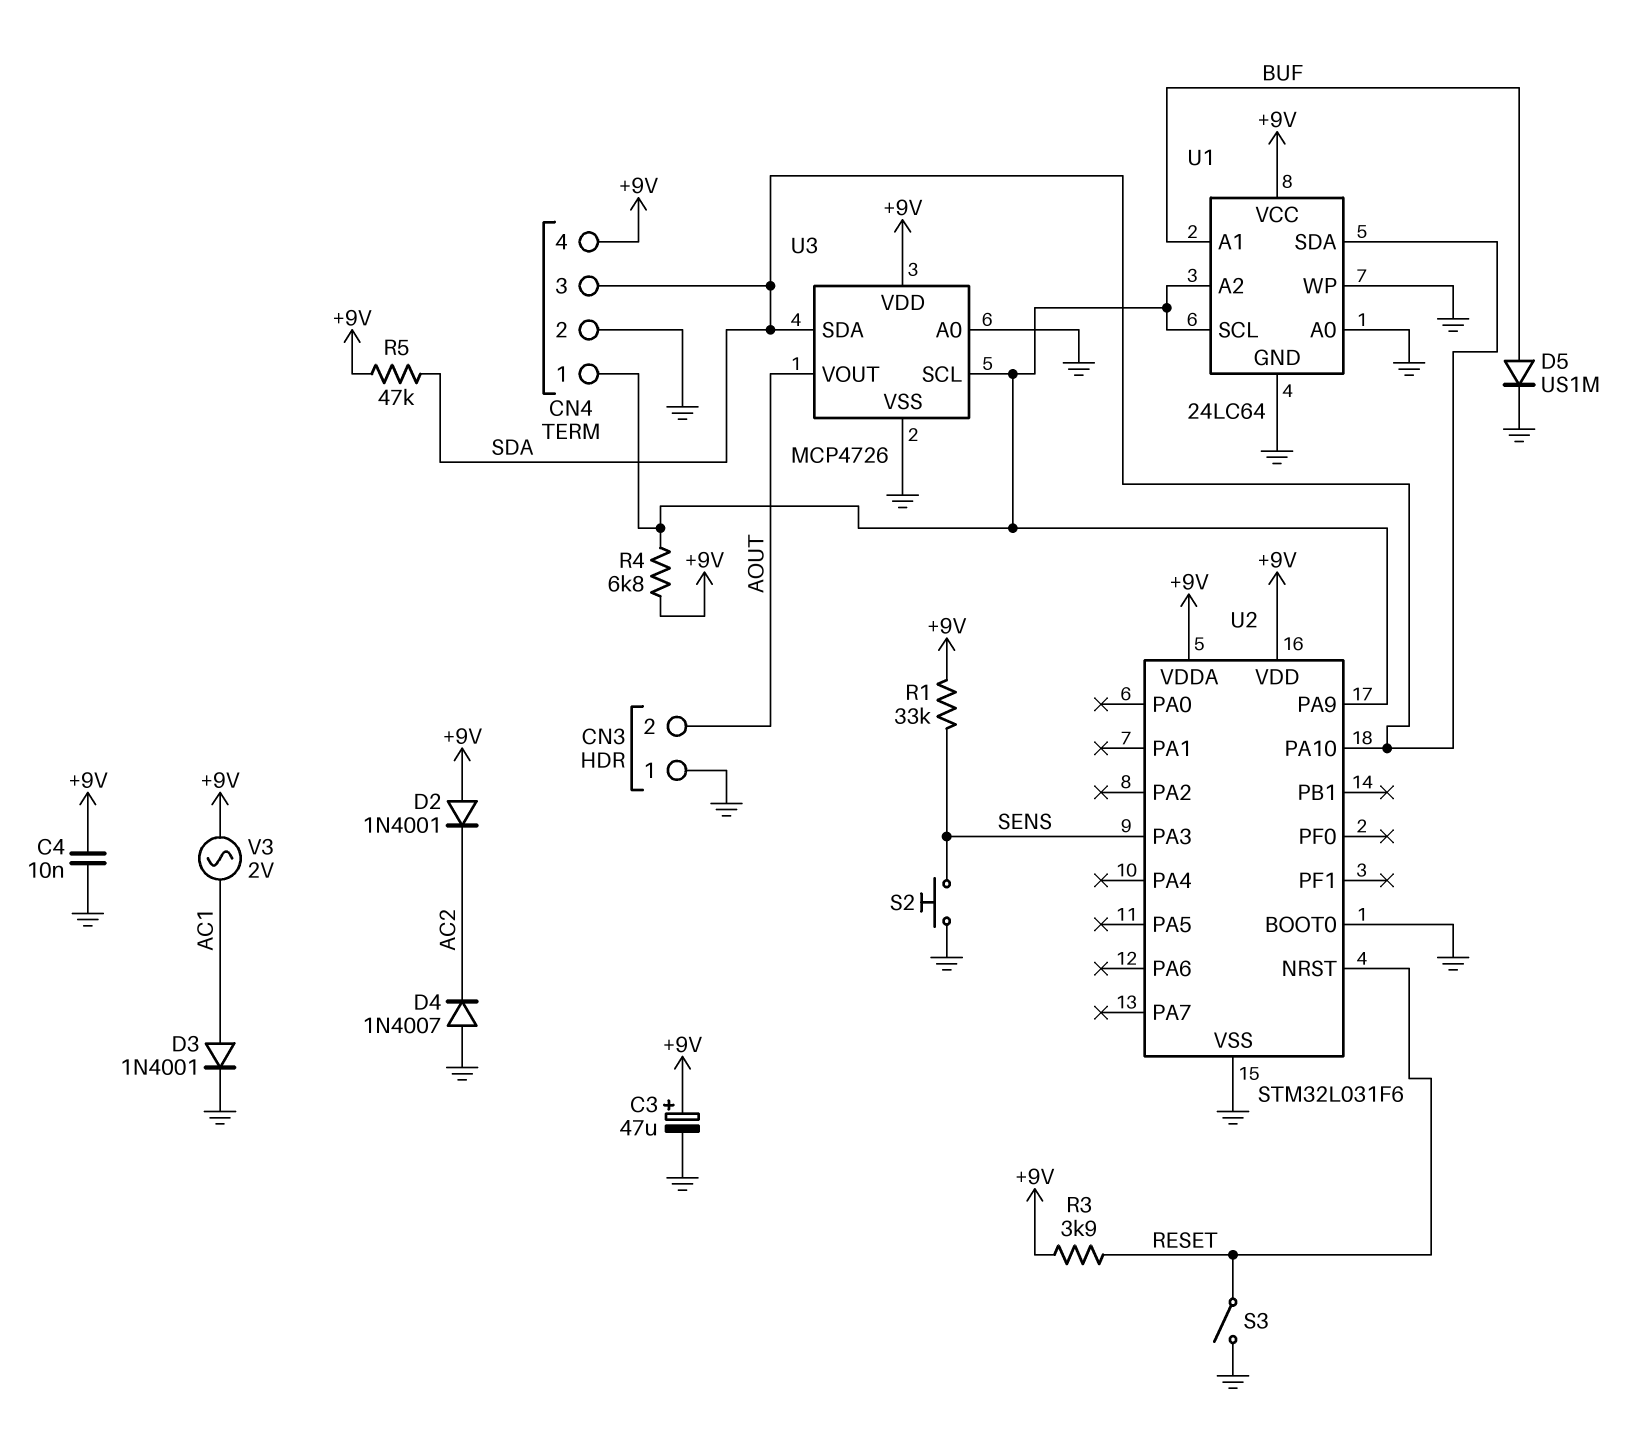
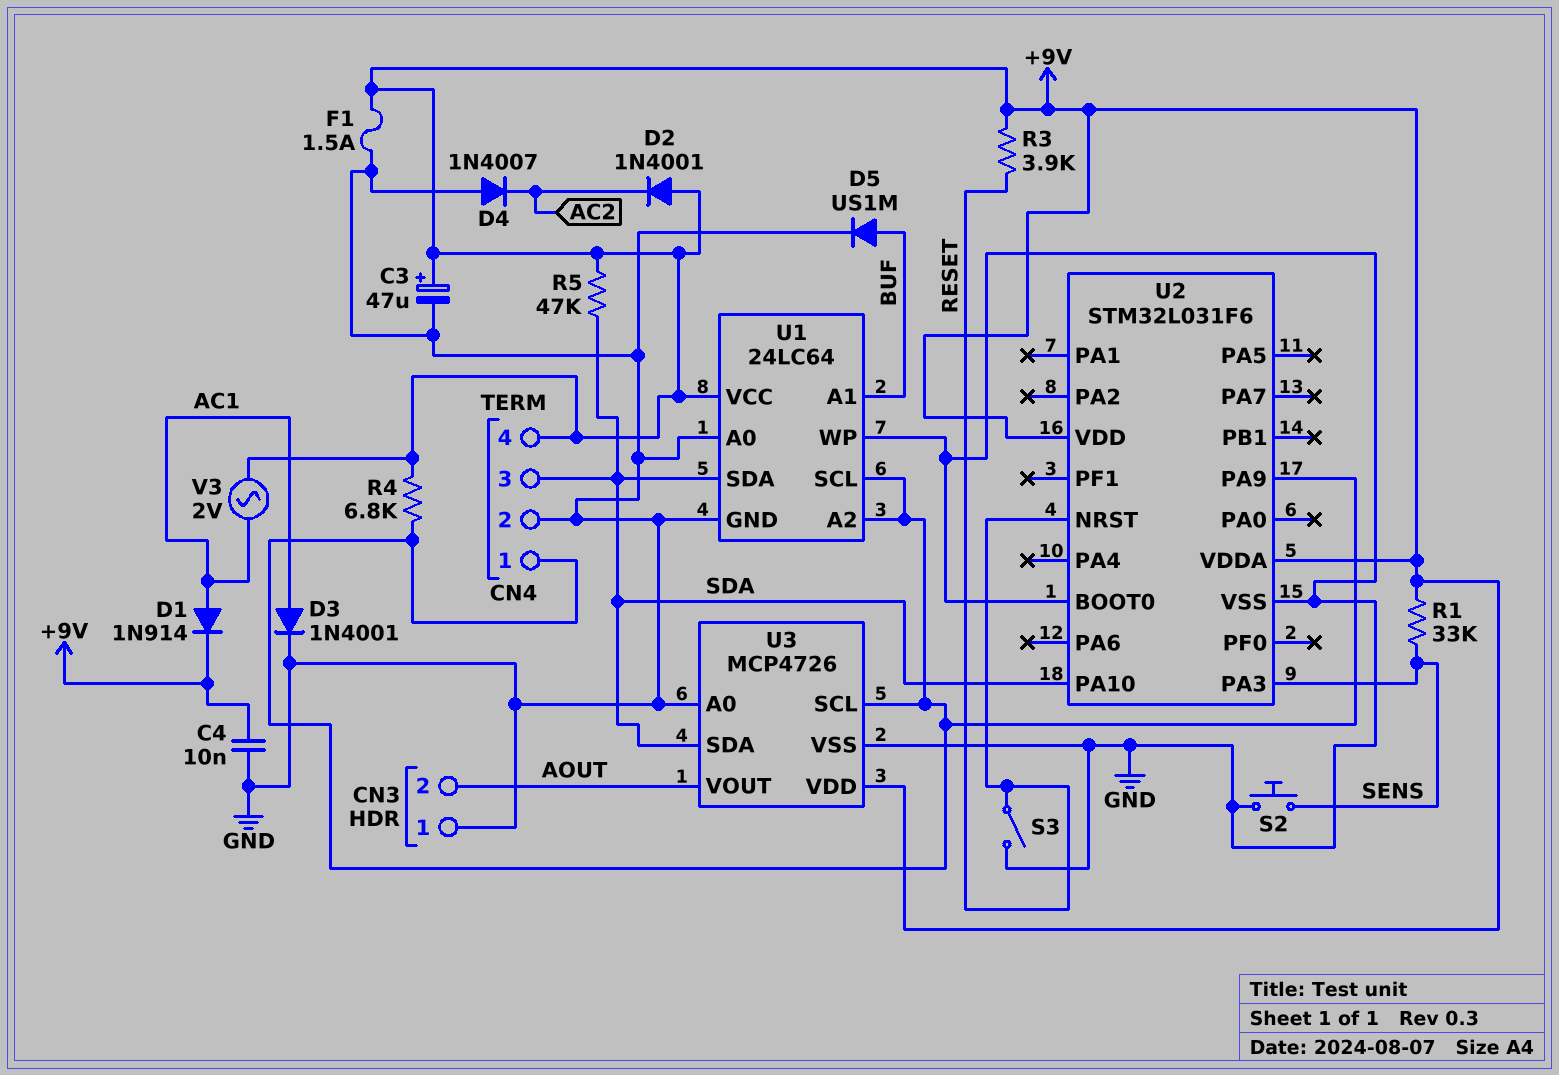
D1: none -> diode 1N914 (A AC1, K +9V)
F1: none -> 1.5A (+9V, GND)

